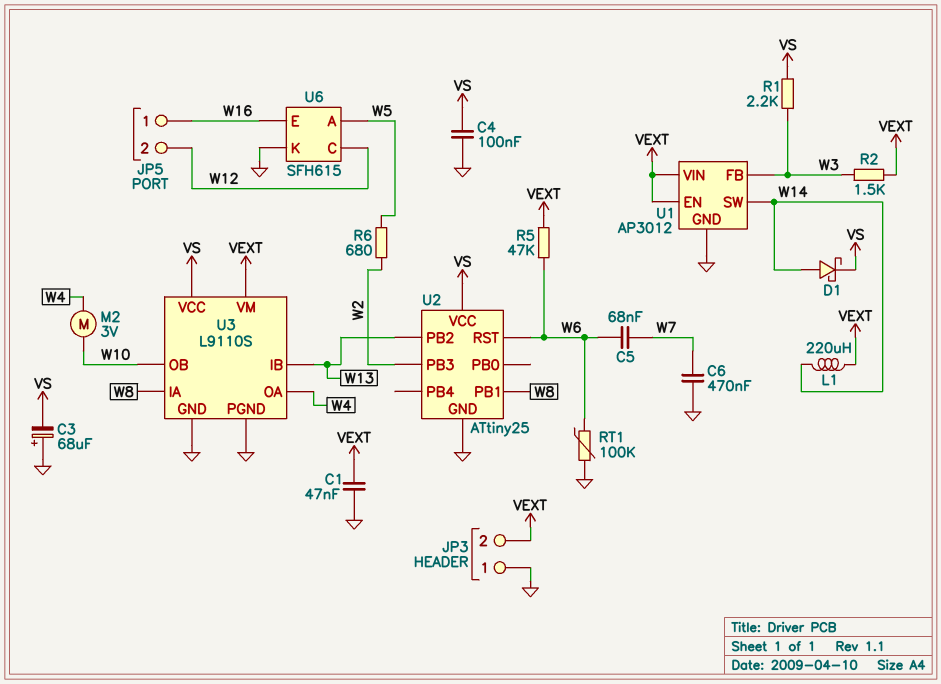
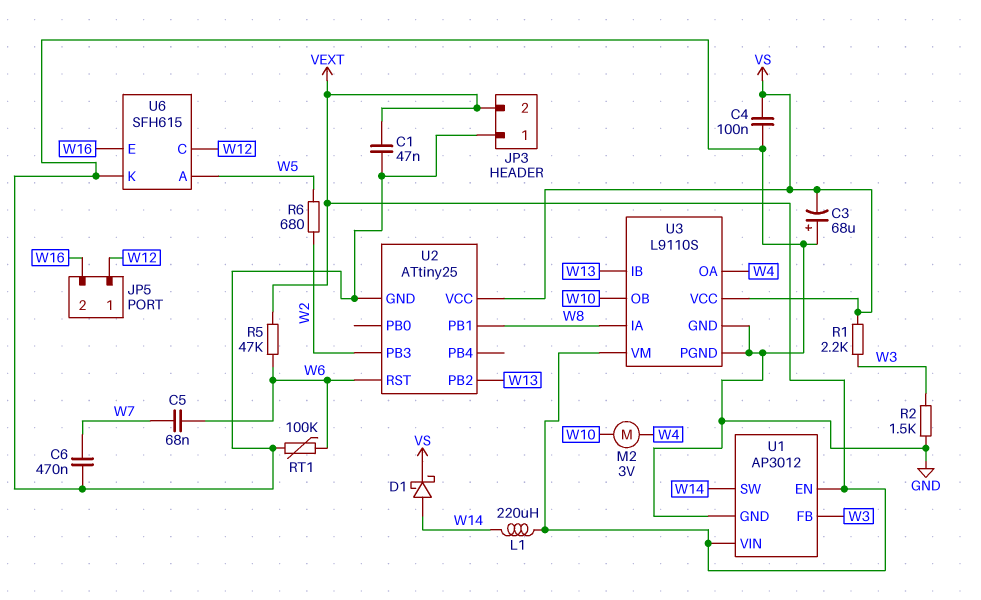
JP5 pin 1: W16 -> W12
JP5 pin 2: W12 -> W16
R2: 1.5k (VEXT, W3) -> 1.5k (GND, W3)

